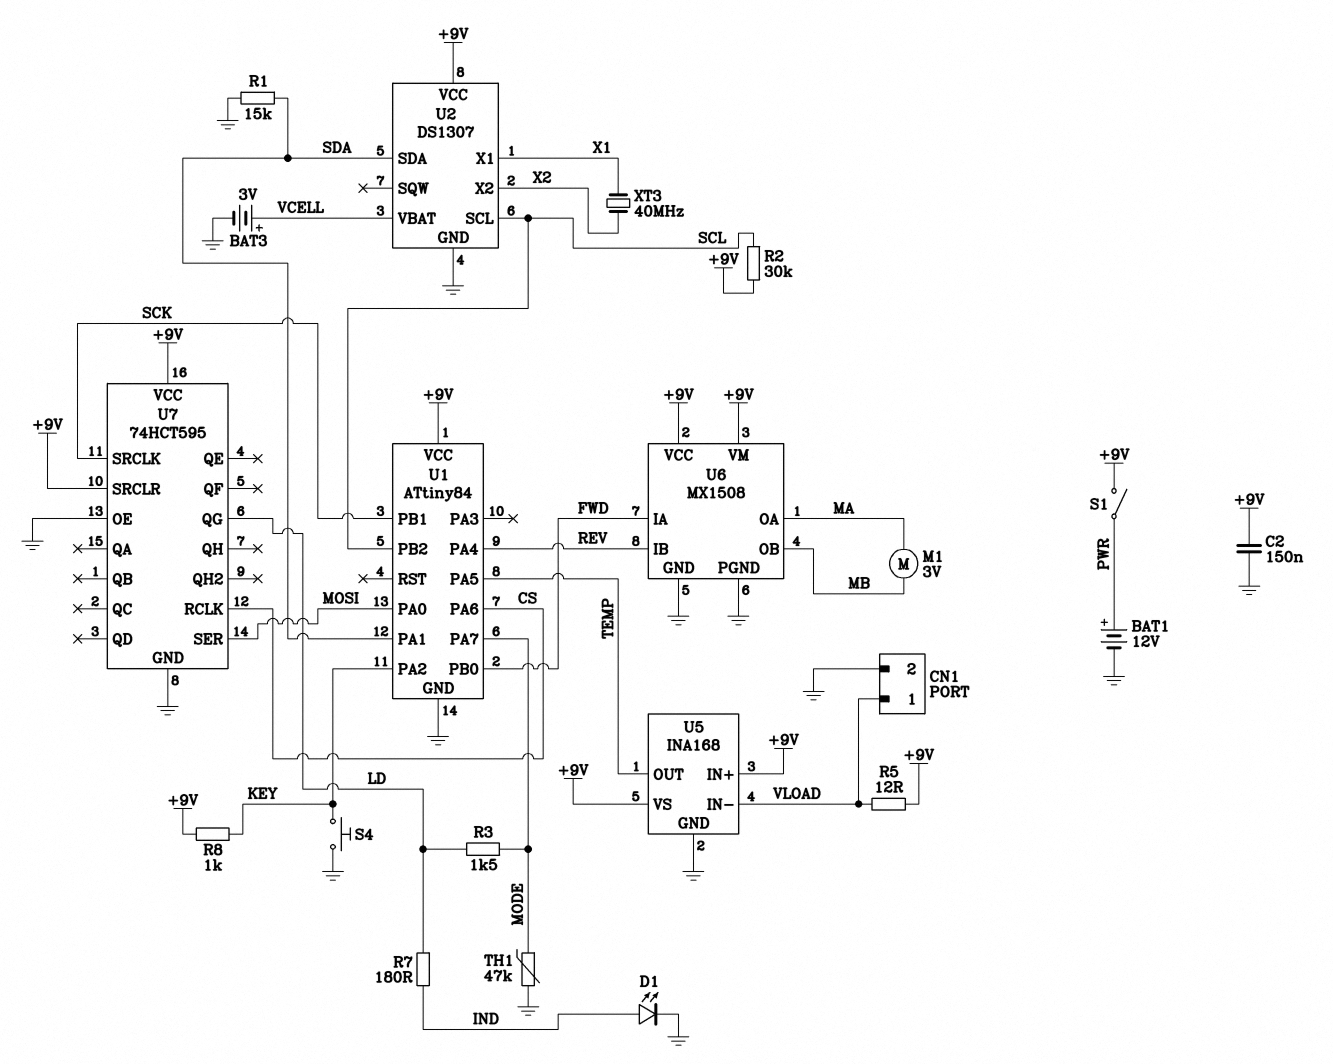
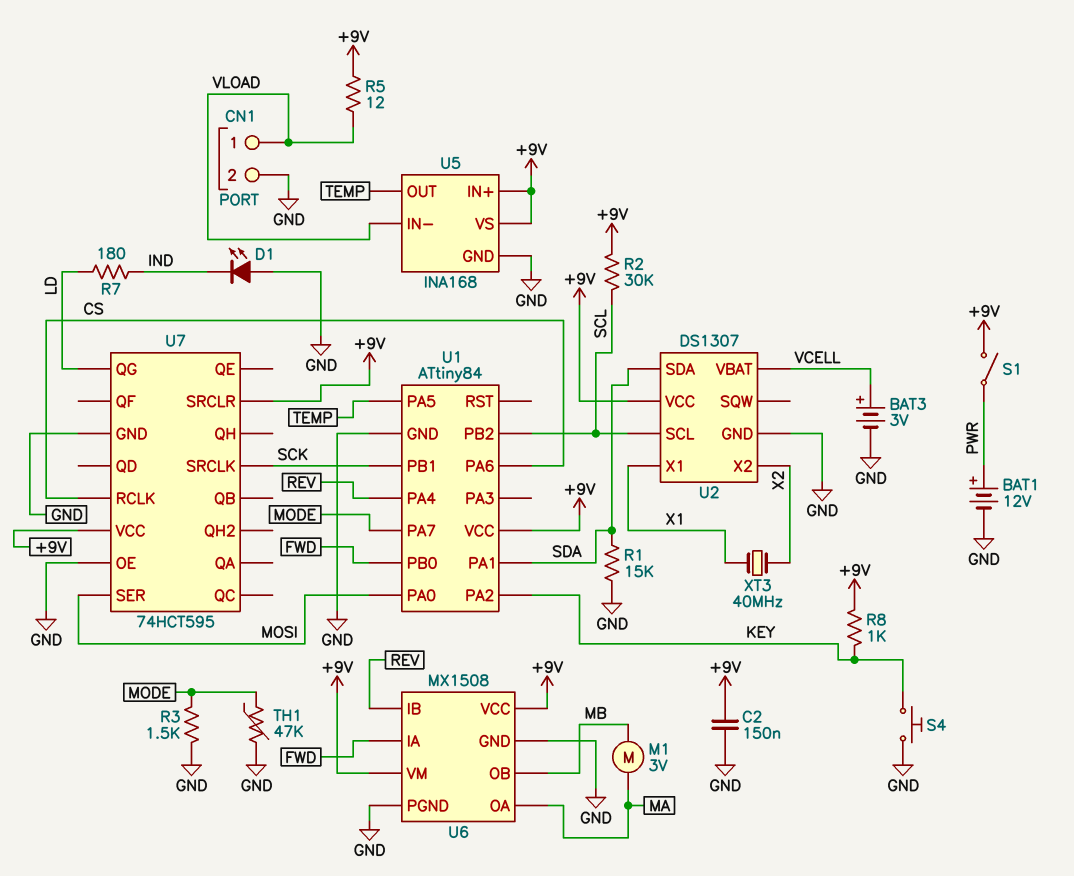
D1: LED (A IND, K GND) -> LED (A GND, K IND)
R3: 1.5k (LD, MODE) -> 1.5k (GND, MODE)

